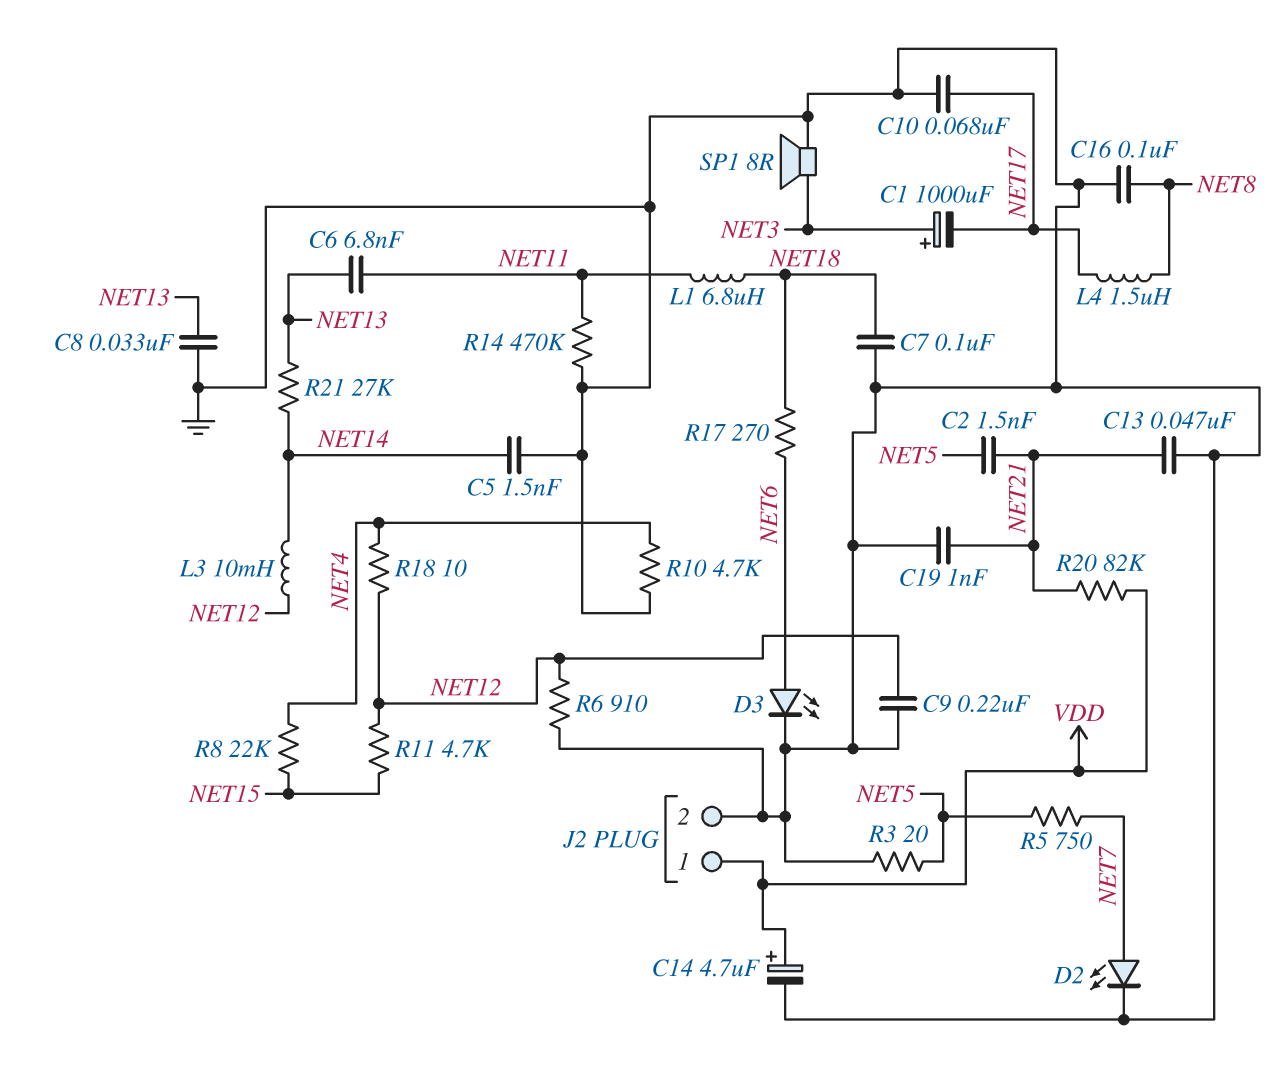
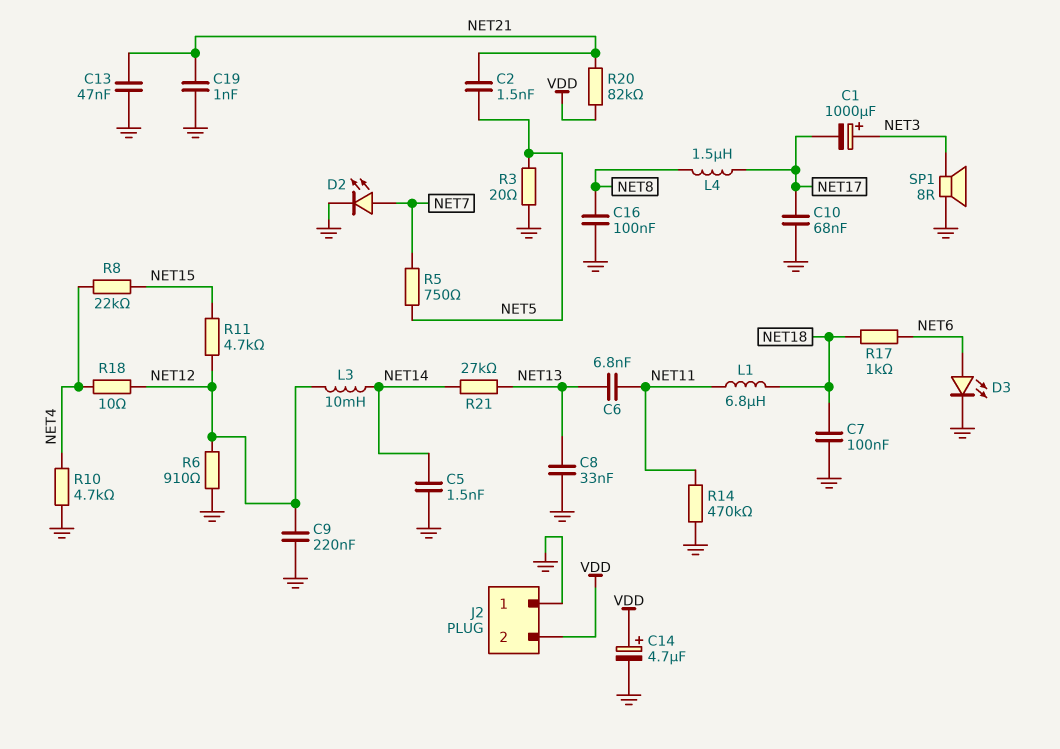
J2 pin 1: VDD -> GND
J2 pin 2: GND -> VDD
R17: 270 (NET6, NET18) -> 1k (NET6, NET18)

